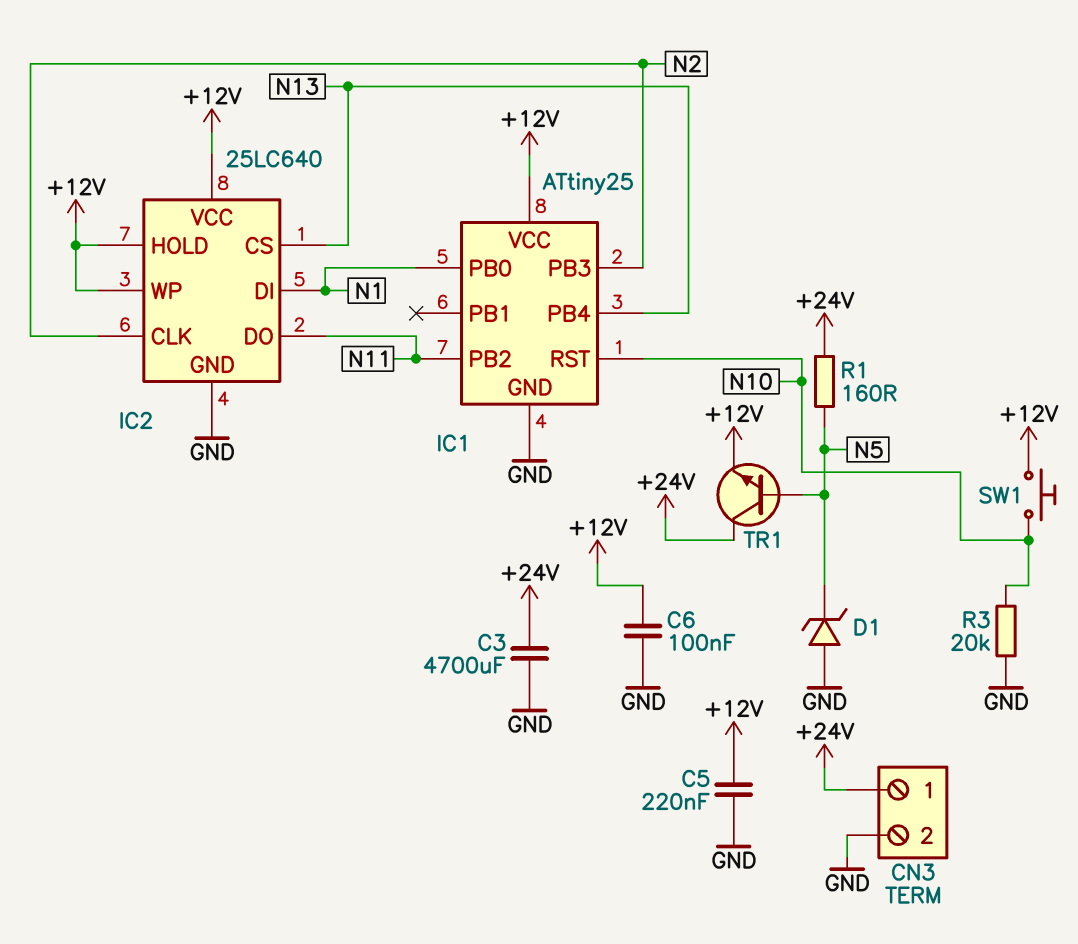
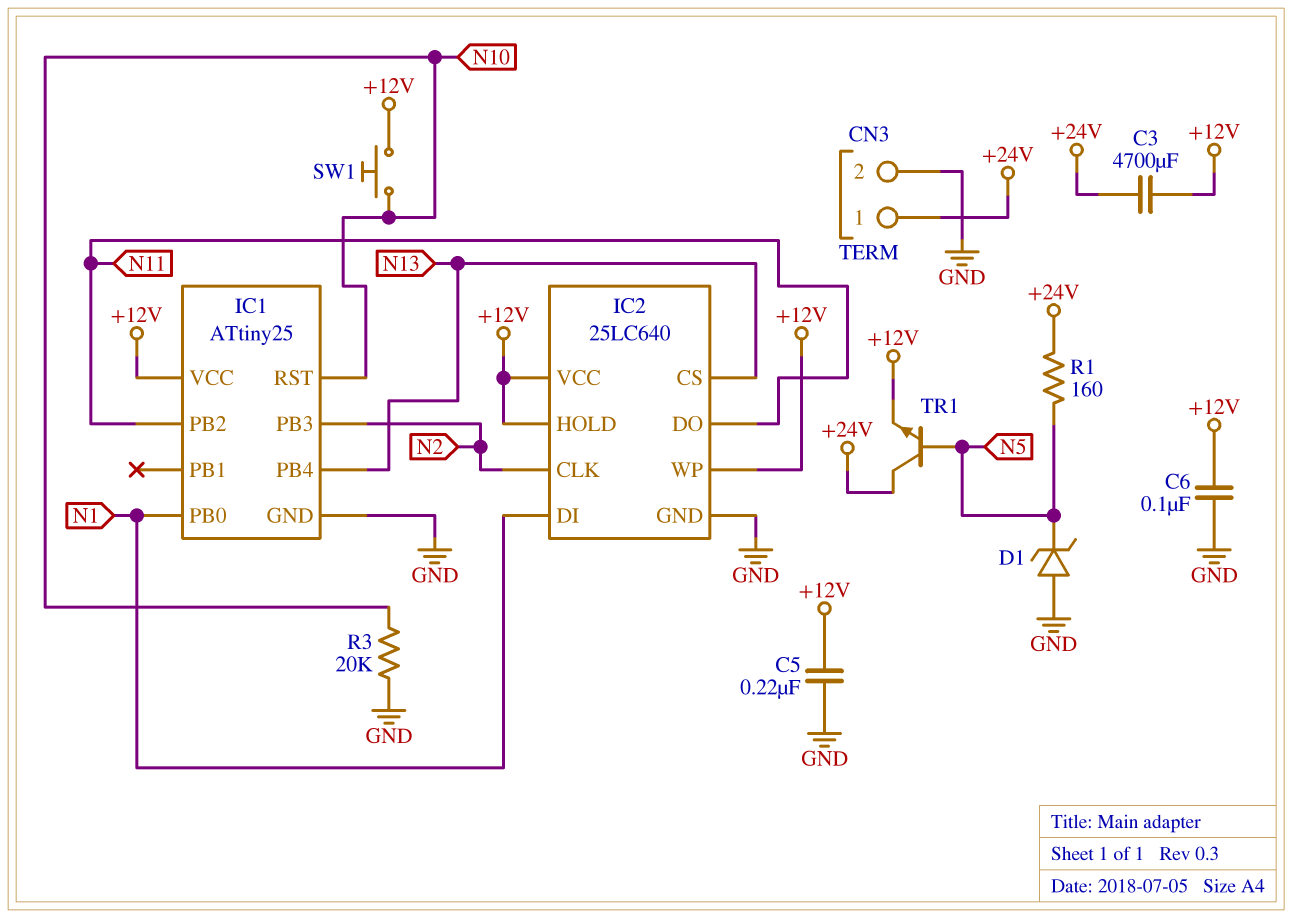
C3: 4700uF (+24V, GND) -> 4700uF (+12V, +24V)

